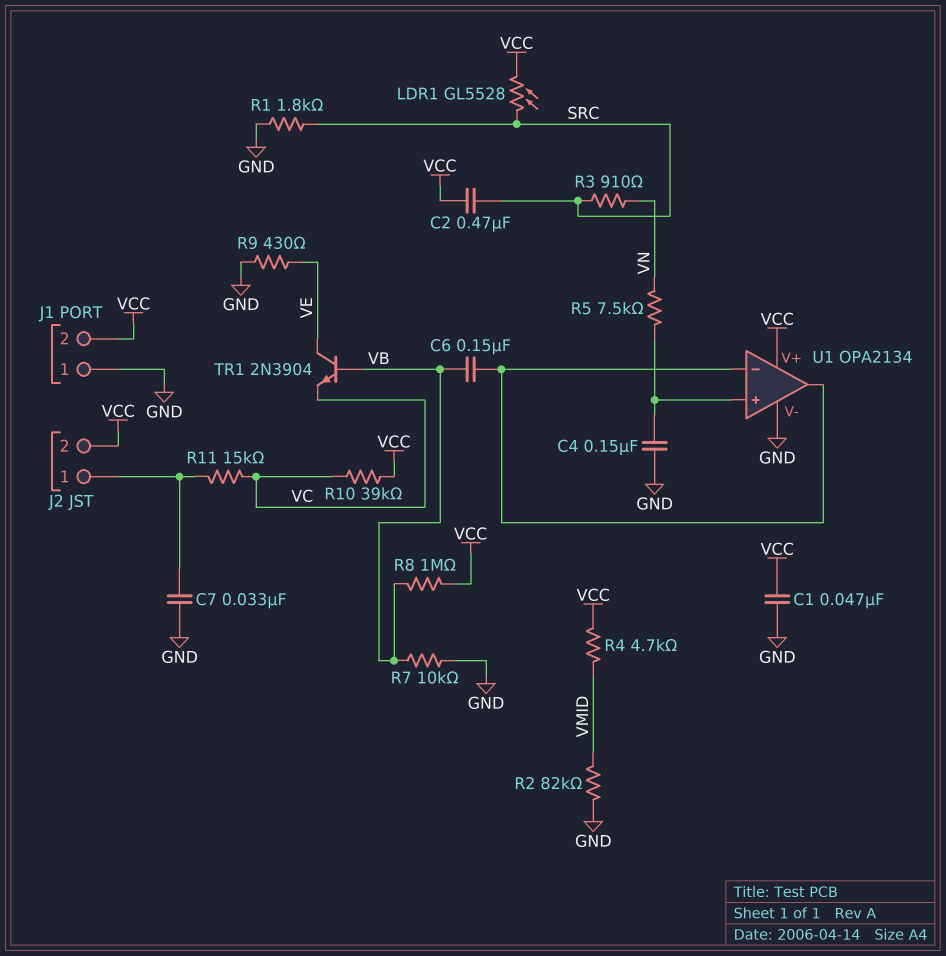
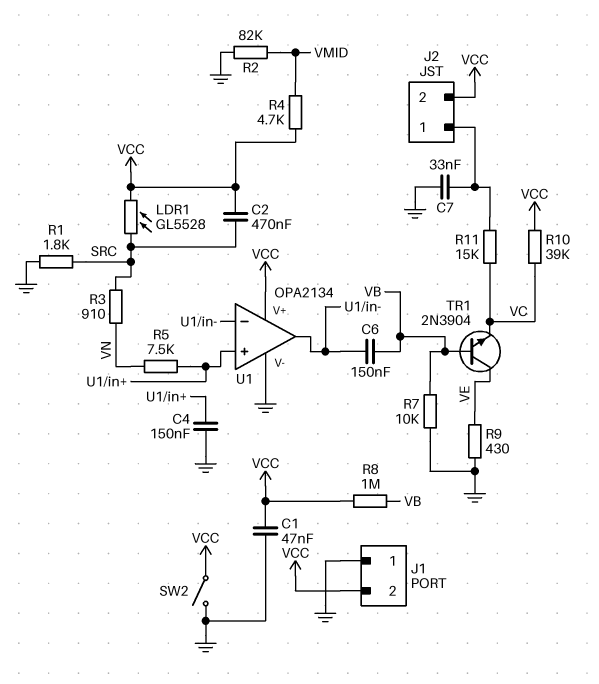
SW2: none -> switch (GND, VCC)

